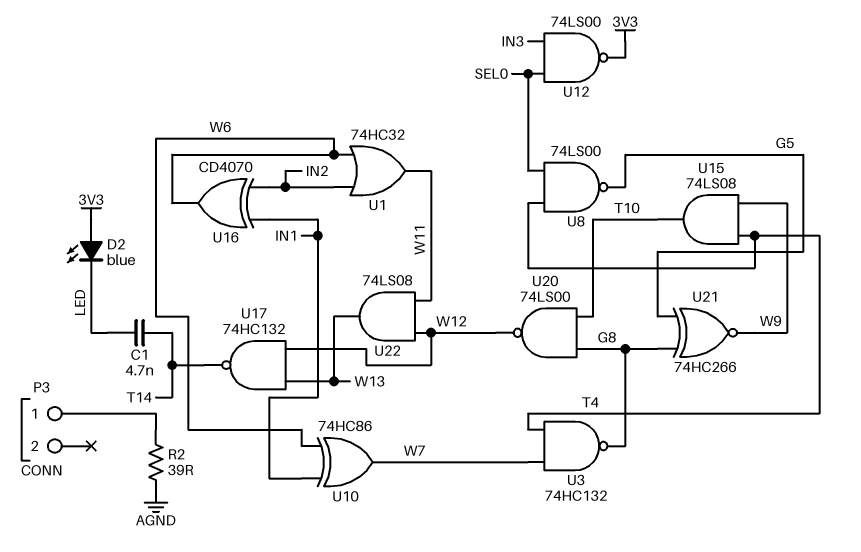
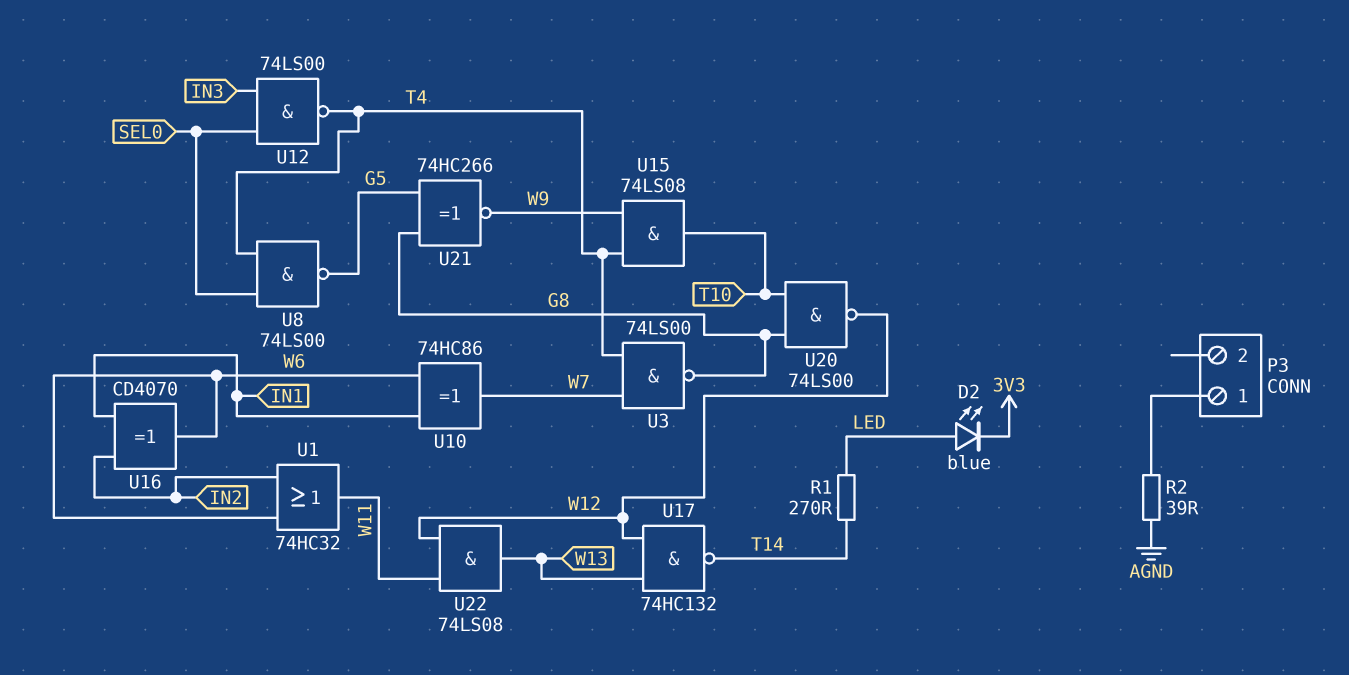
C1: 4.7nF (LED, T14) -> none
D2: LED blue (A 3V3, K LED) -> LED blue (A LED, K 3V3)
R1: none -> 270 (LED, T14)
U3: NAND 74HC132 (in T4, in W7, out G8) -> NAND 74LS00 (in T4, in W7, out G8)
U12: NAND 74LS00 (in IN3, in SEL0, out 3V3) -> NAND 74LS00 (in IN3, in SEL0, out T4)

